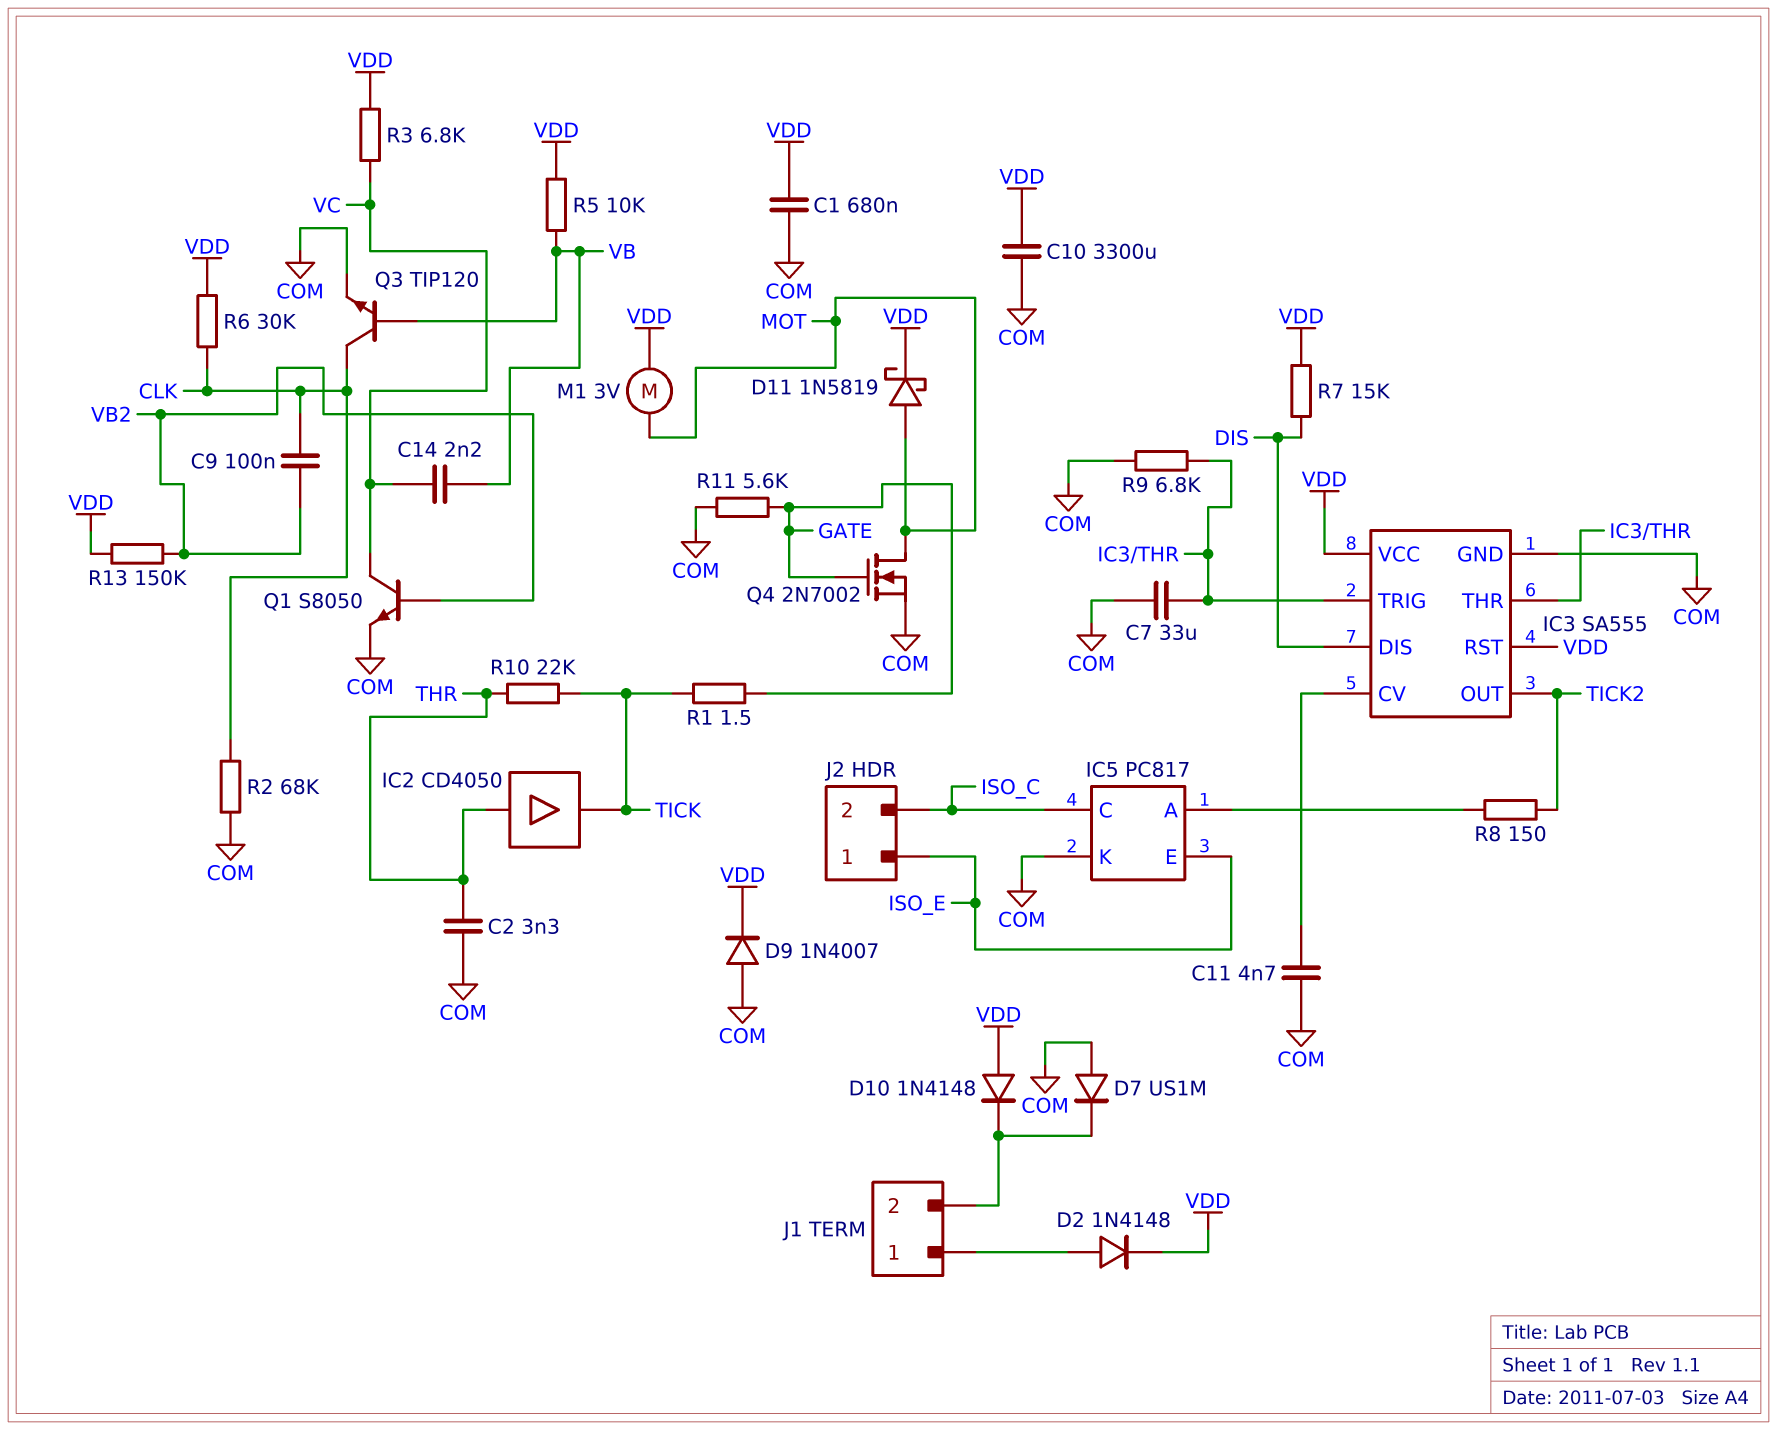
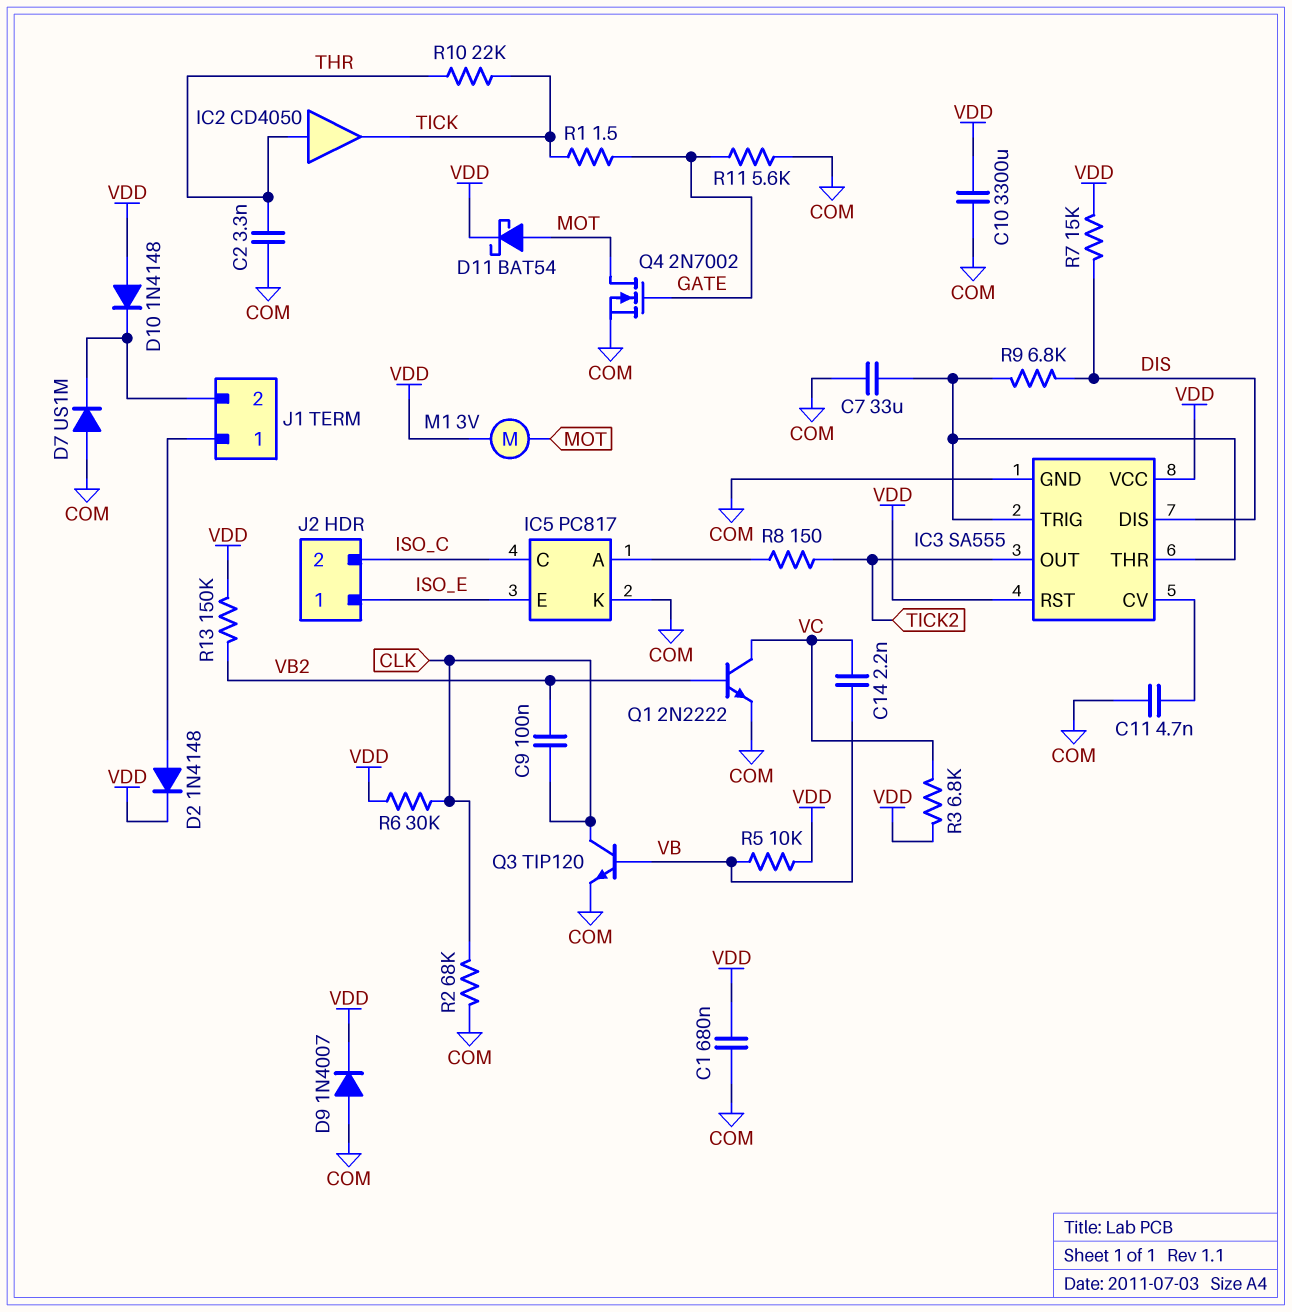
D11: schottky 1N5819 (A MOT, K VDD) -> schottky BAT54 (A MOT, K VDD)
Q1: NPN S8050 (B VB2, C VC, E COM) -> NPN 2N2222 (B VB2, C VC, E COM)
R9: 6.8k (COM, IC3/THR) -> 6.8k (DIS, IC3/THR)

